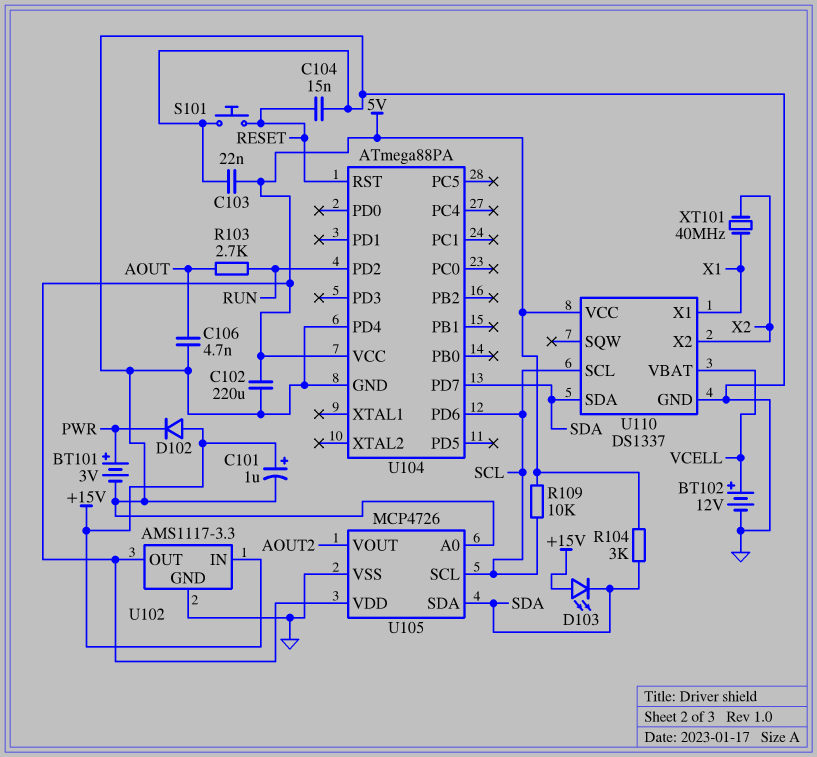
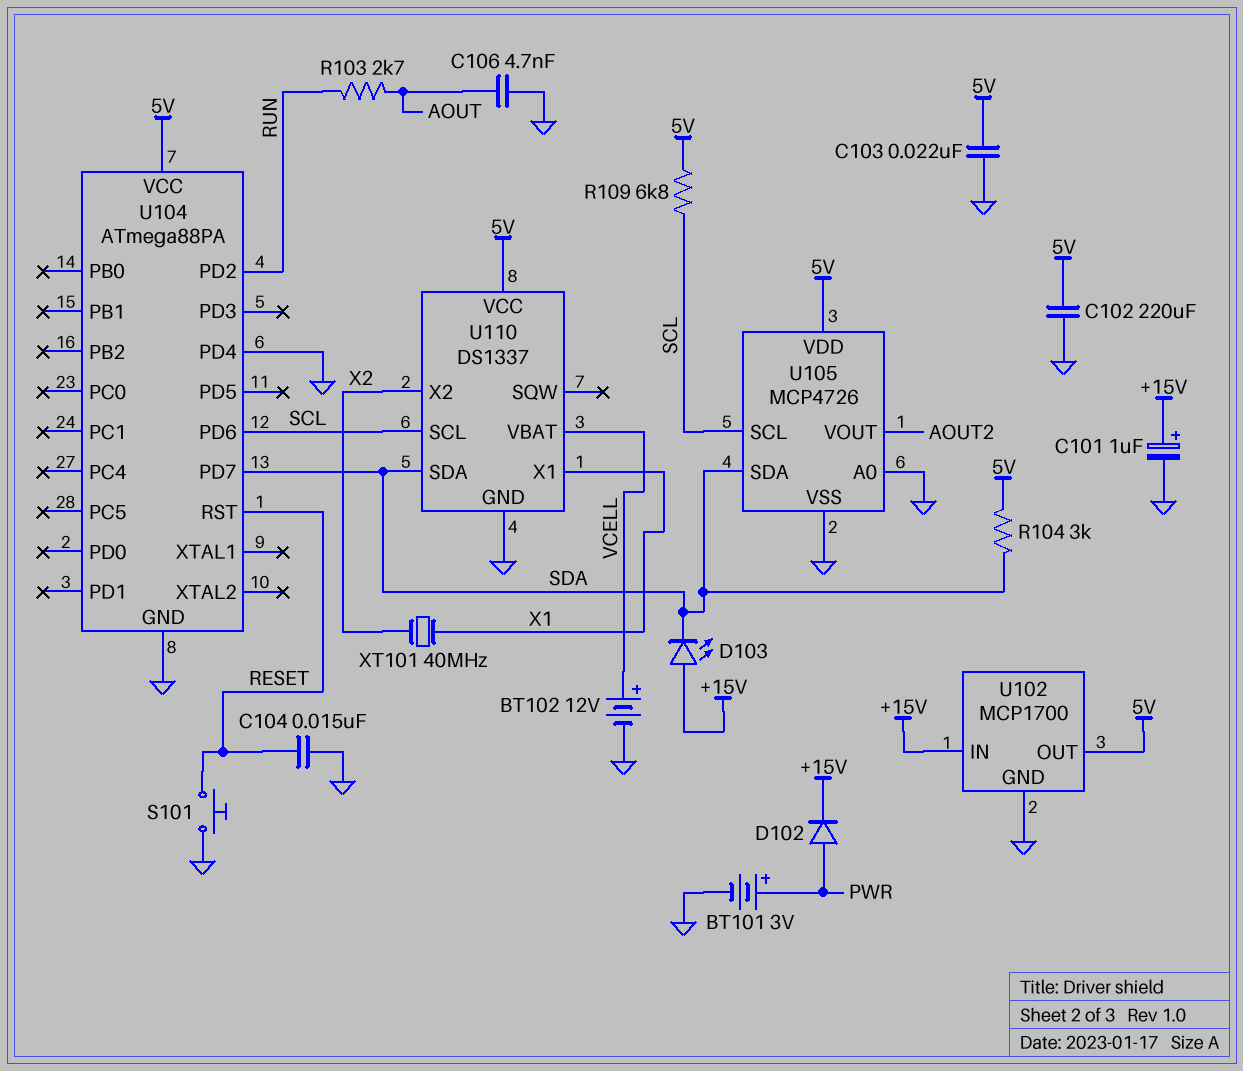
D102: diode (A +15V, K PWR) -> diode (A PWR, K +15V)
R109: 10k (5V, SCL) -> 6.8k (5V, SCL)
U102: AMS1117-3.3 -> MCP1700

